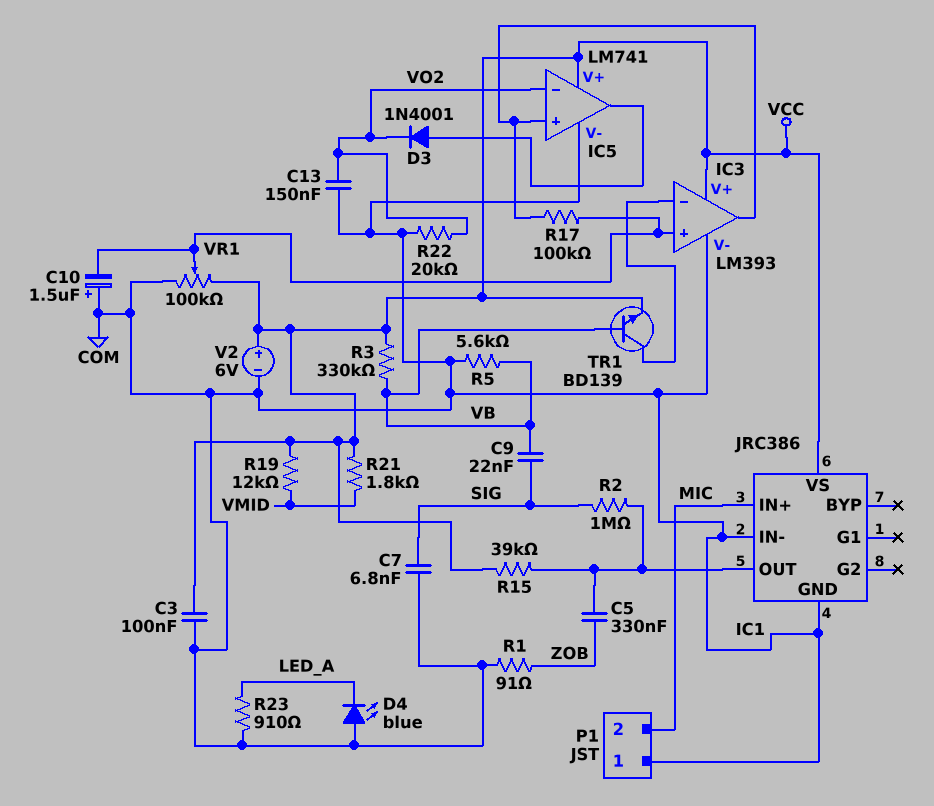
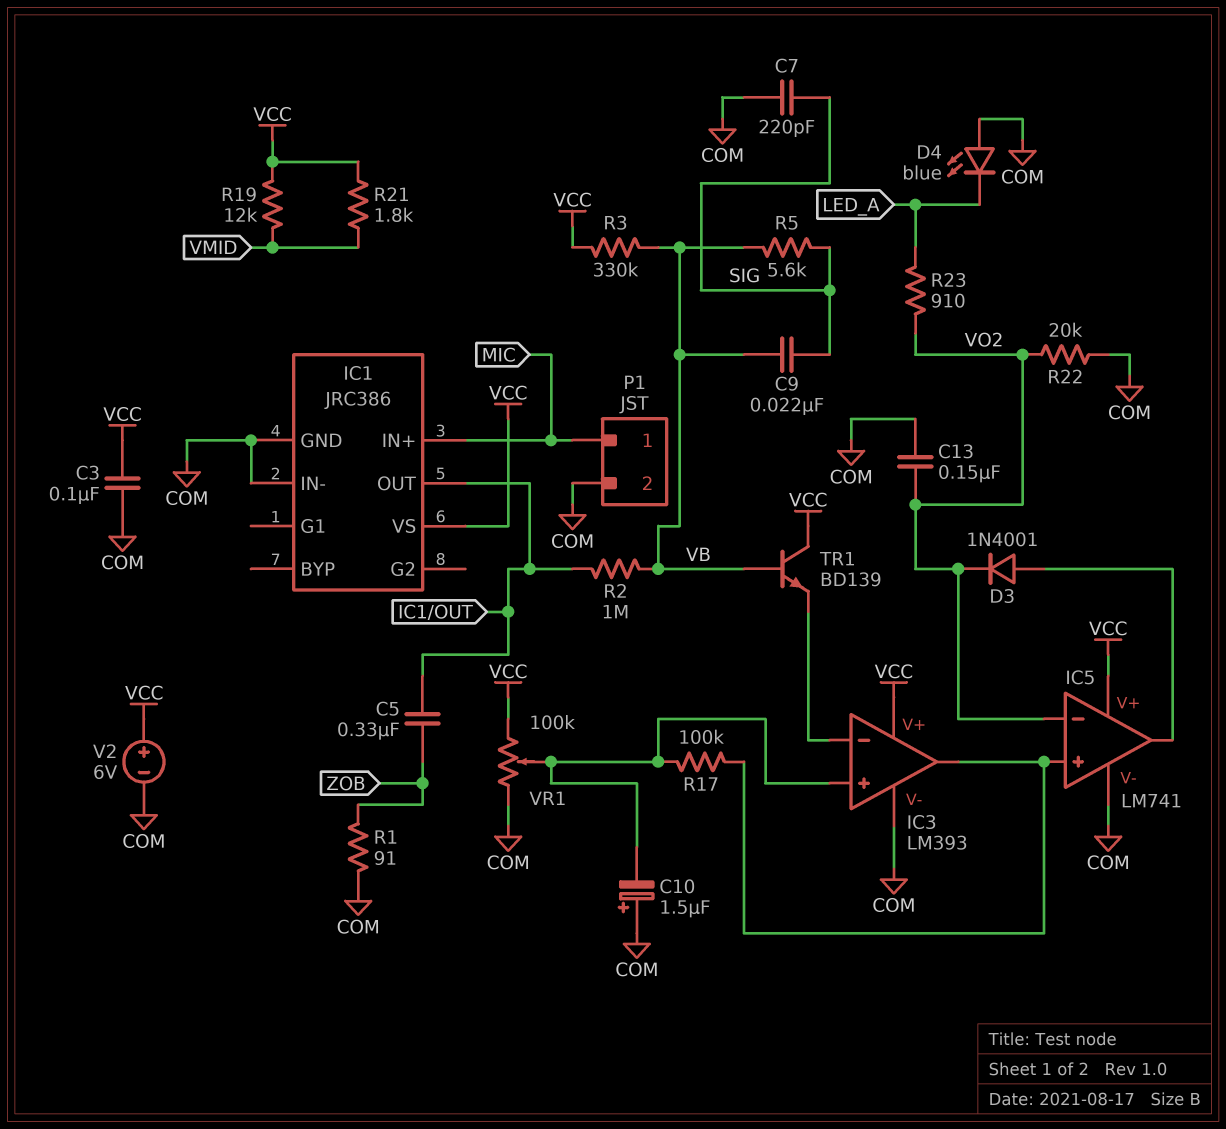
C7: 6.8nF (COM, SIG) -> 220pF (COM, SIG)
P1 pin 1: COM -> MIC
P1 pin 2: MIC -> COM
R2: 1M (IC1/OUT, SIG) -> 1M (IC1/OUT, VB)
R5: 5.6k (COM, VB) -> 5.6k (SIG, VB)
R15: 39k (IC1/OUT, VCC) -> none
R23: 910 (COM, LED_A) -> 910 (LED_A, VO2)
TR1: NPN BD139 (B VB, C IC3/in-, E VCC) -> NPN BD139 (B VB, C VCC, E IC3/in-)

